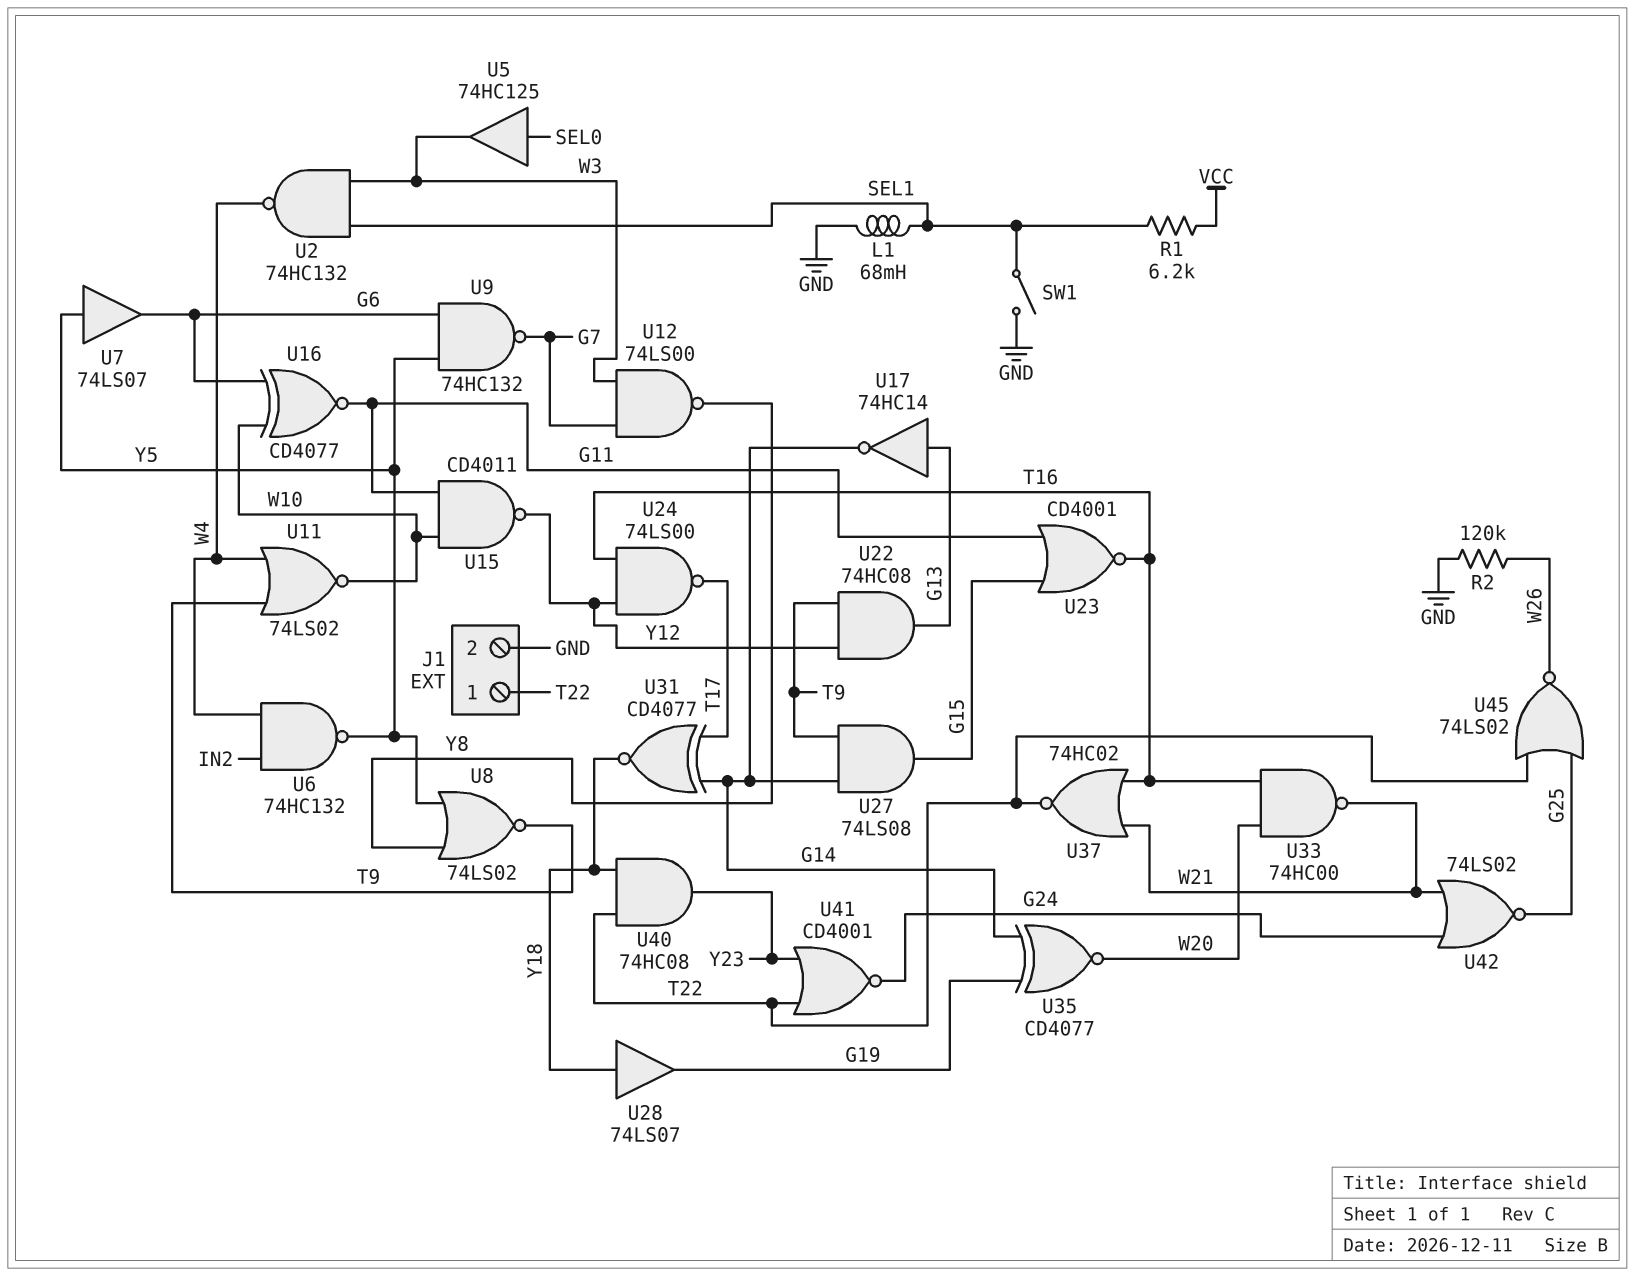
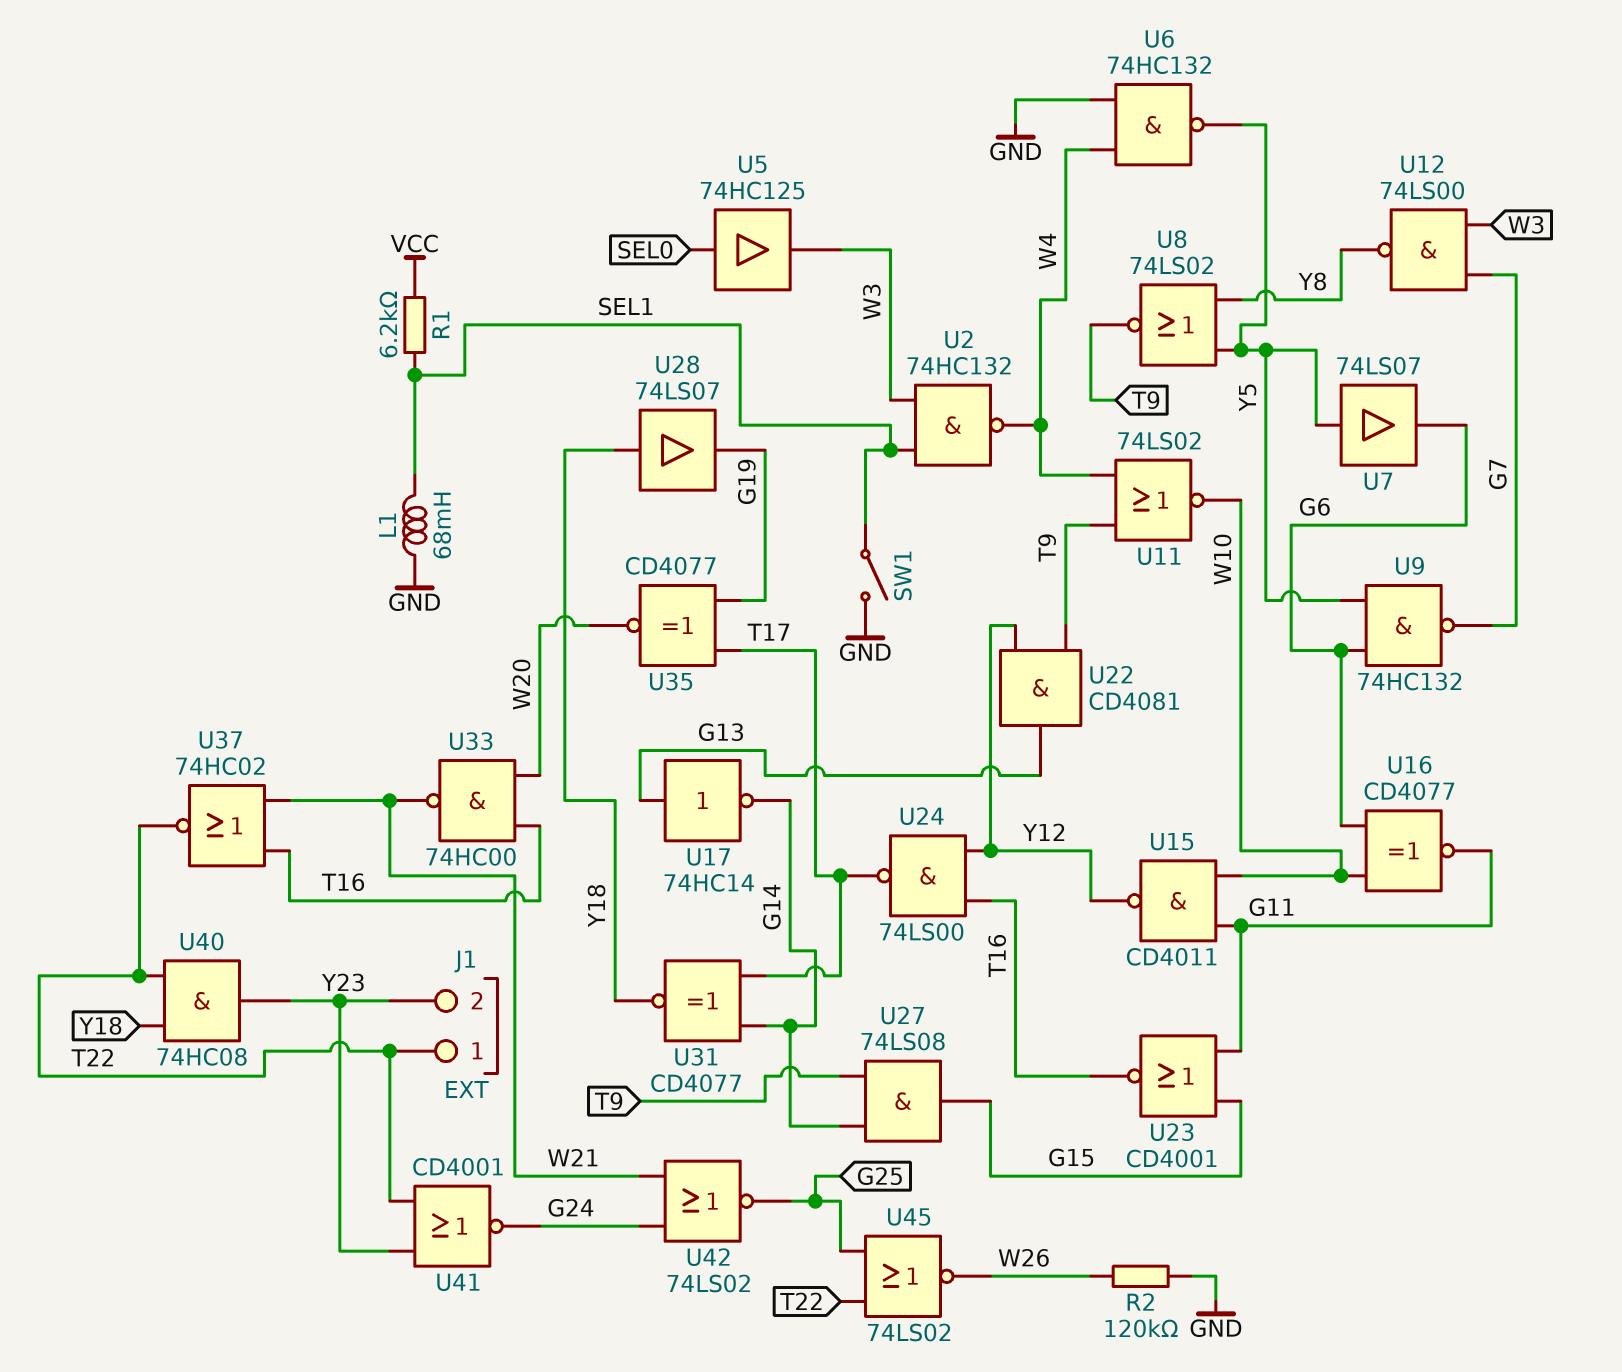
J1 pin 2: GND -> Y23
U6: NAND 74HC132 (in IN2, in W4, out Y5) -> NAND 74HC132 (in GND, in W4, out Y5)
U22: AND 74HC08 (in T9, in Y12, out G13) -> AND CD4081 (in T9, in Y12, out G13)
U35: XNOR CD4077 (in G14, in G19, out W20) -> XNOR CD4077 (in G19, in T17, out W20)

